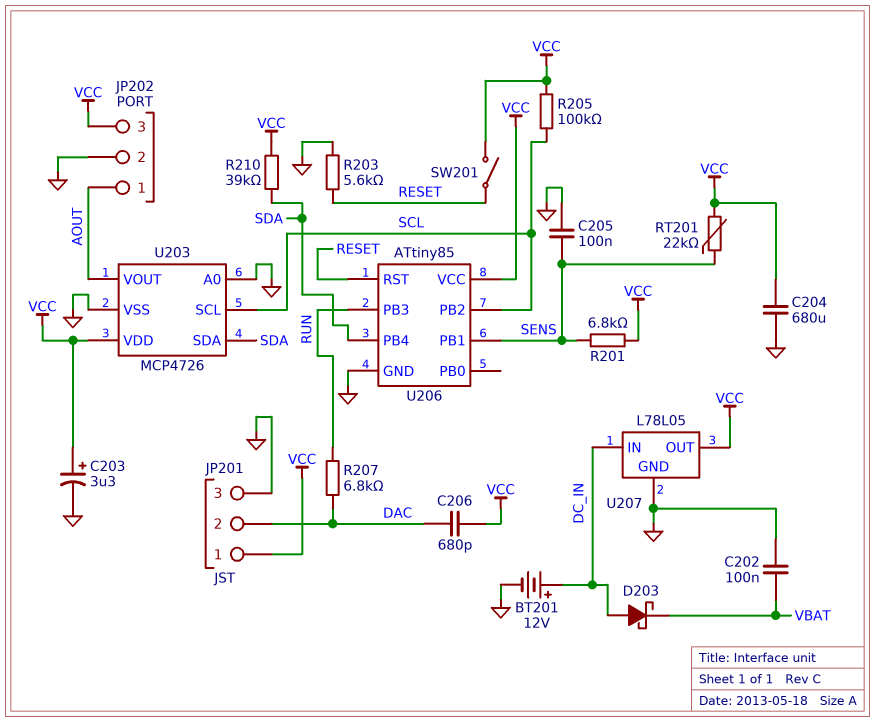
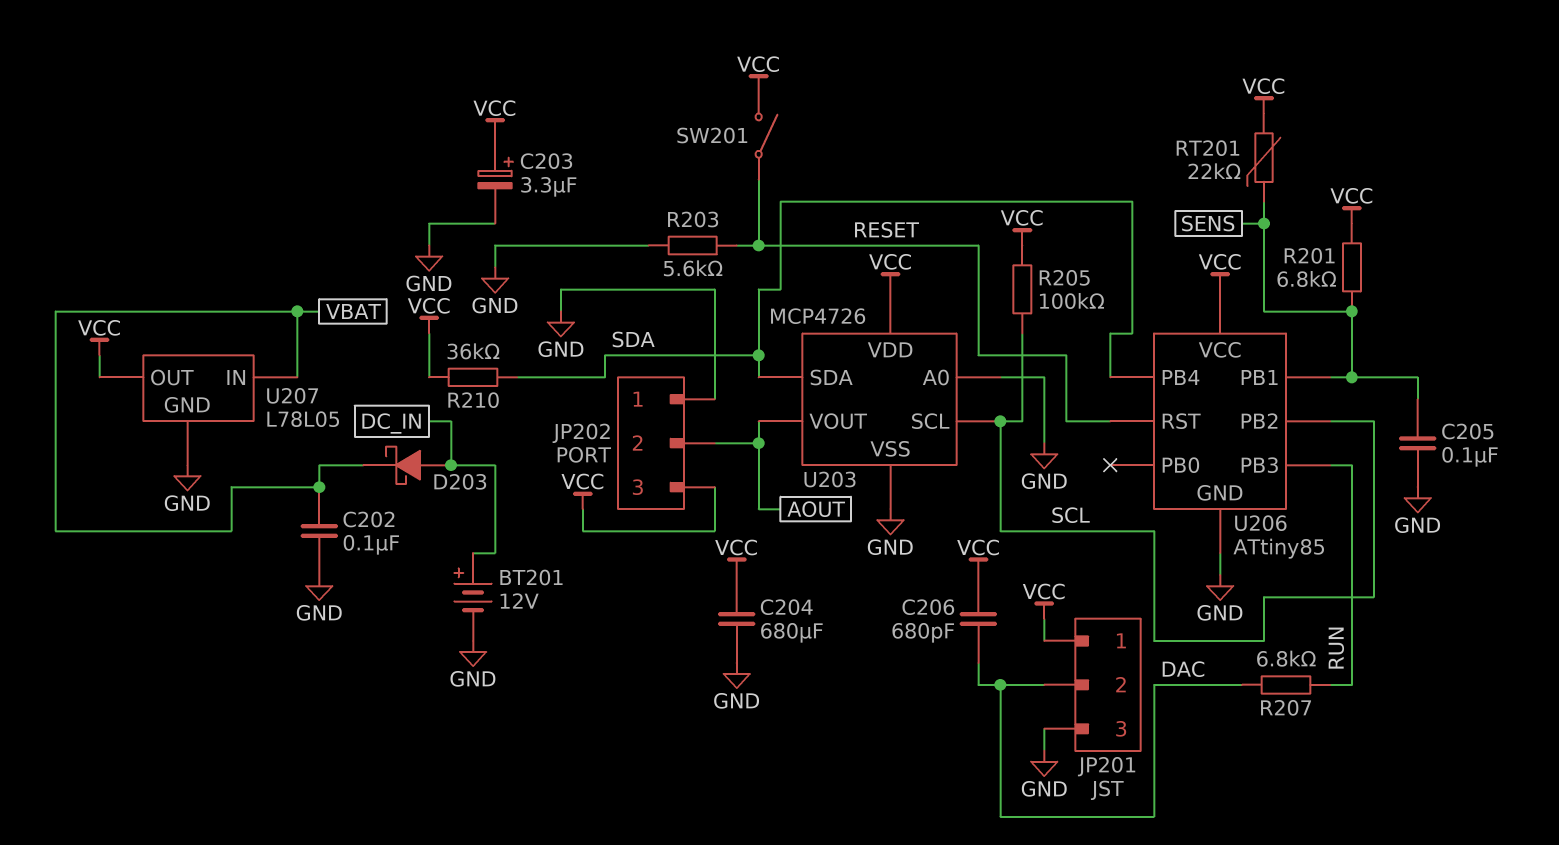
JP202 pin 1: AOUT -> GND
JP202 pin 2: GND -> AOUT
R210: 39k (SDA, VCC) -> 36k (SDA, VCC)
U207 pin IN: DC_IN -> VBAT

